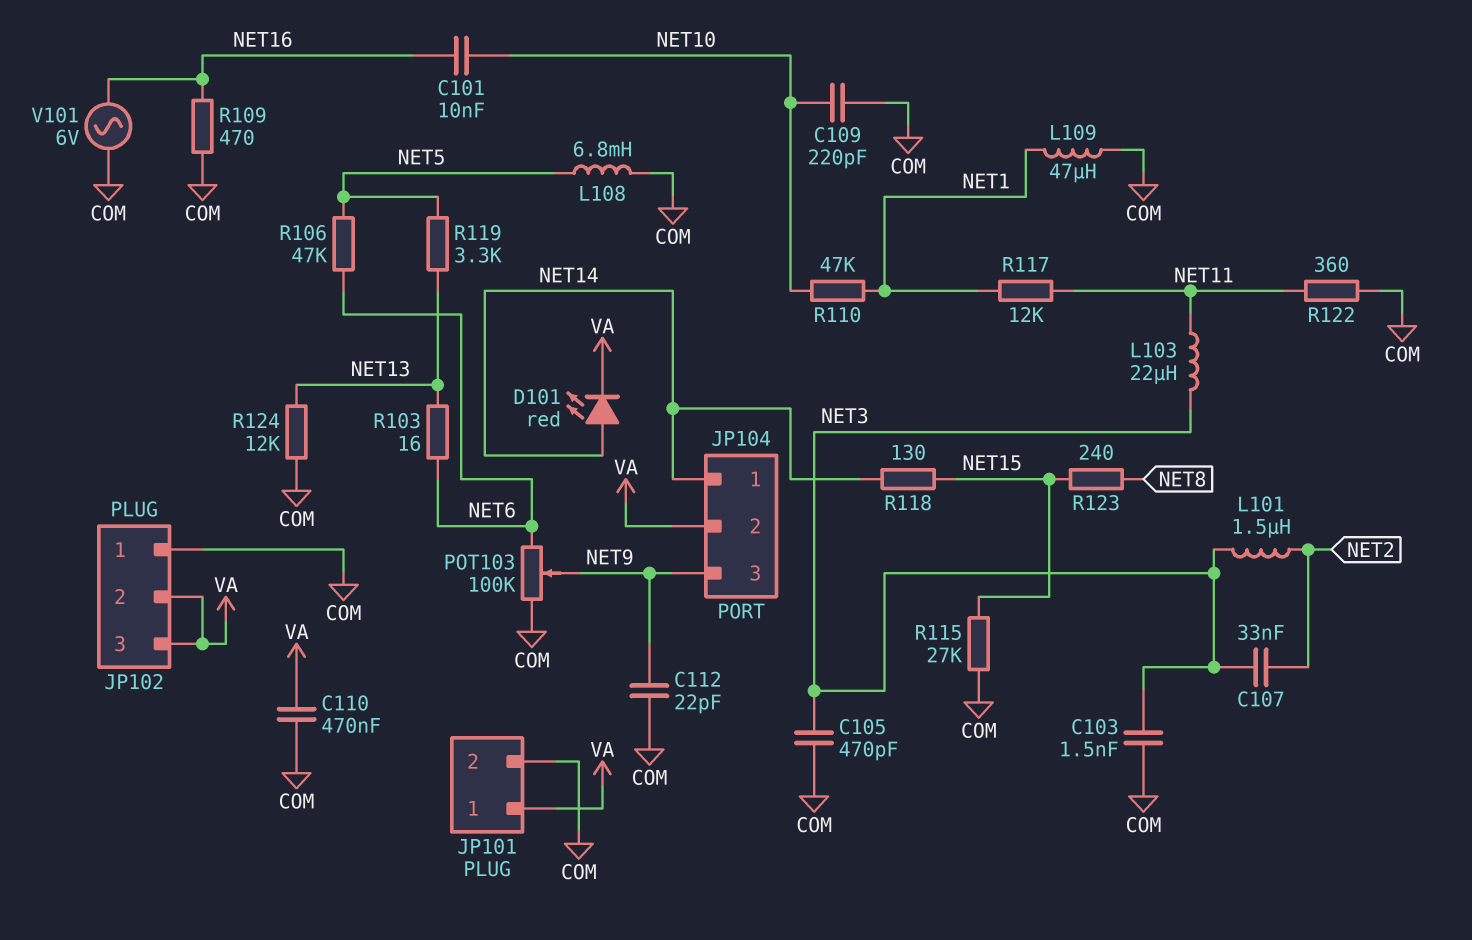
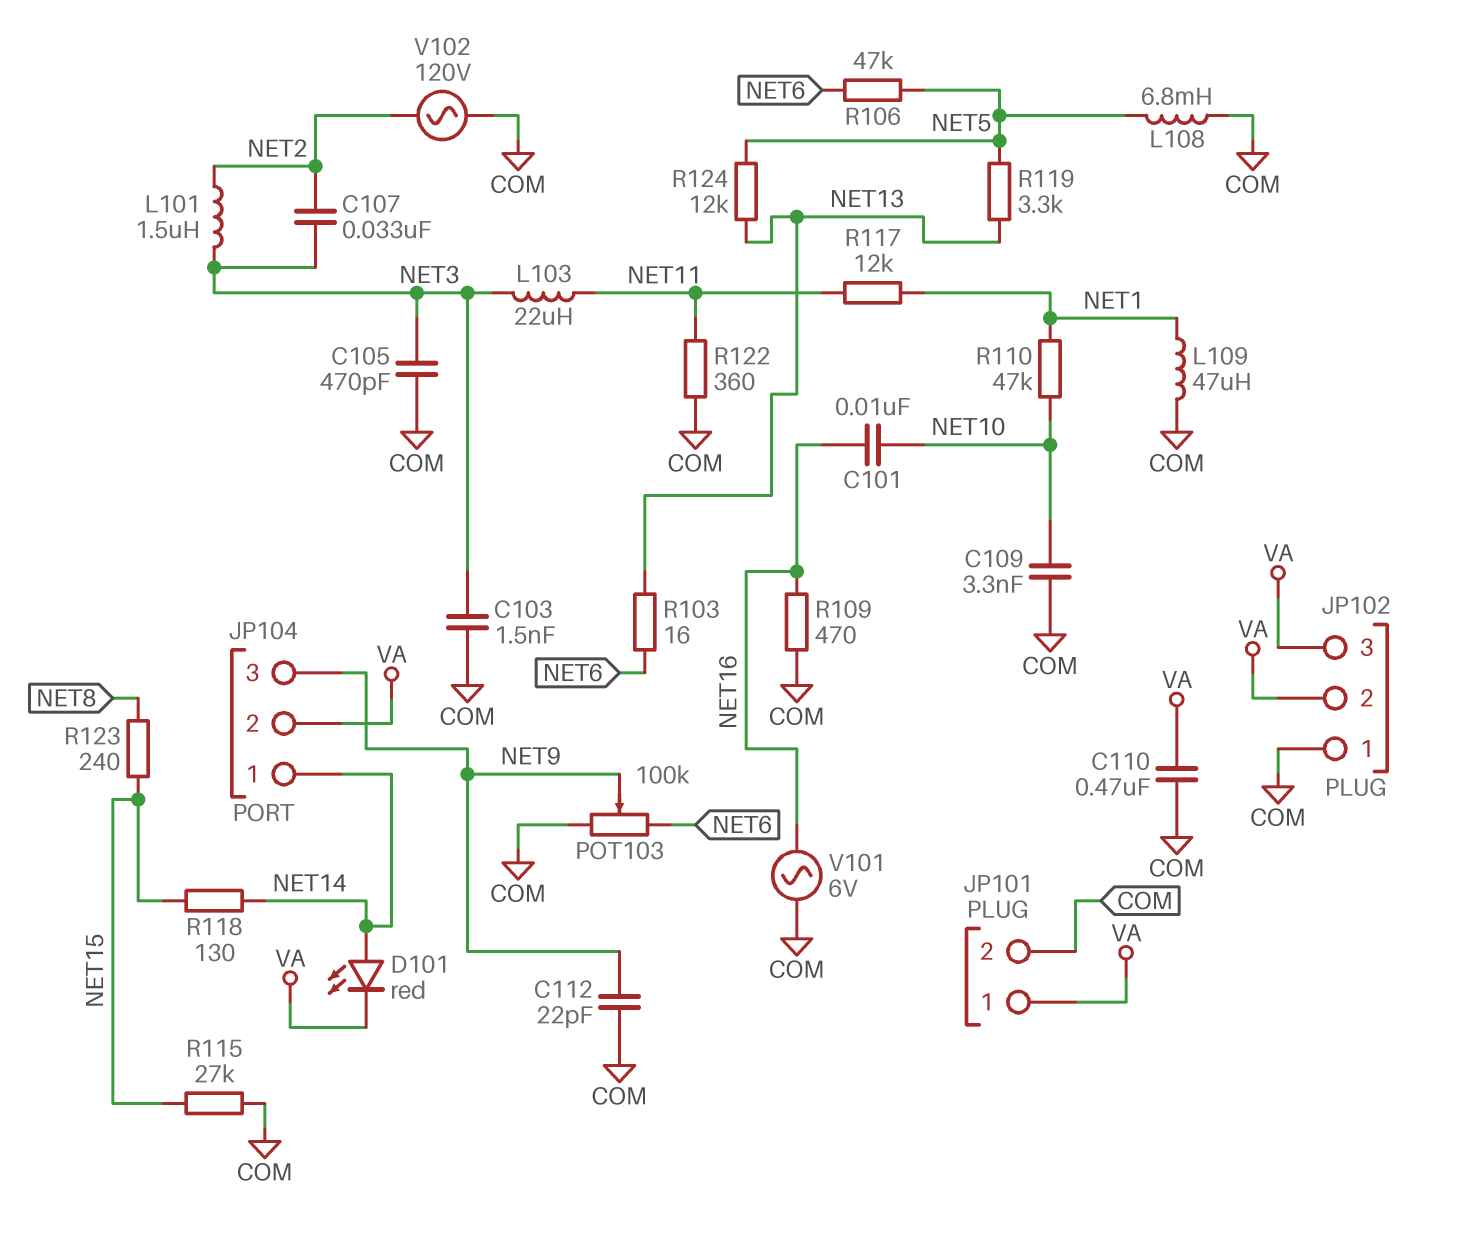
C109: 220pF (COM, NET10) -> 3.3nF (COM, NET10)
R124: 12k (COM, NET13) -> 12k (NET5, NET13)
V102: none -> AC 120V (COM, NET2)

